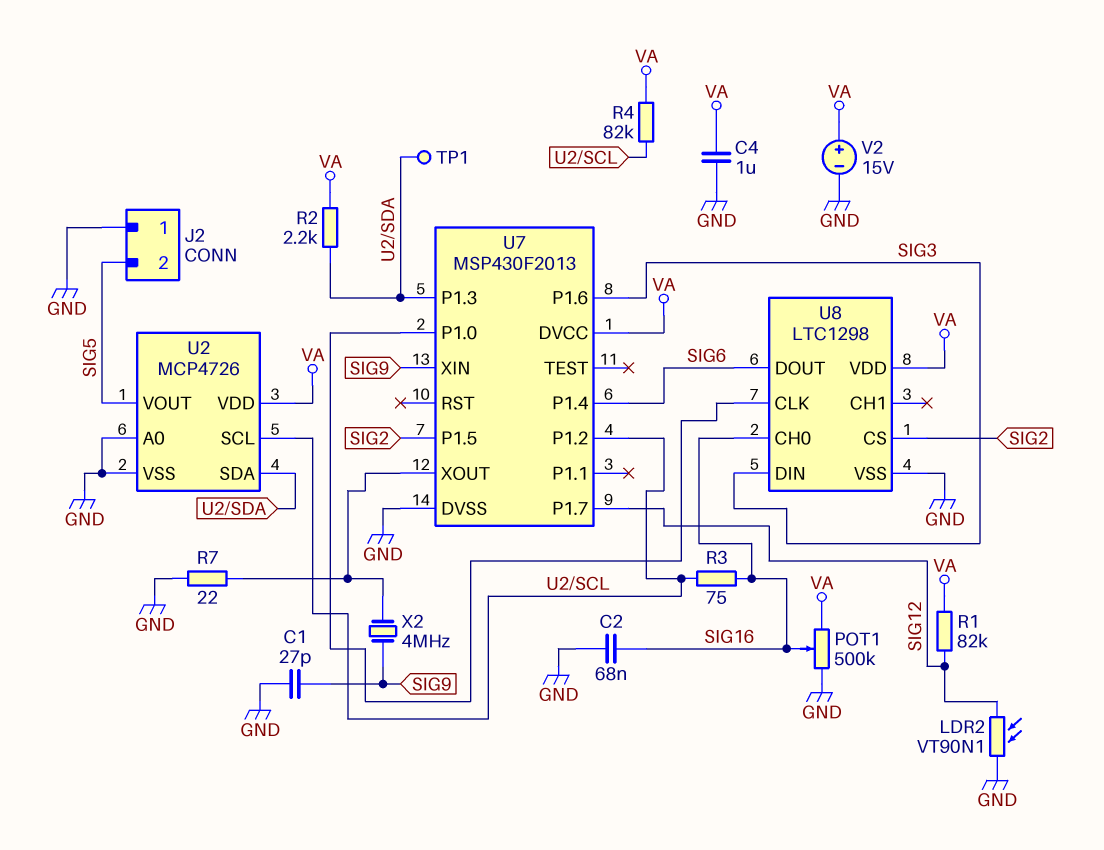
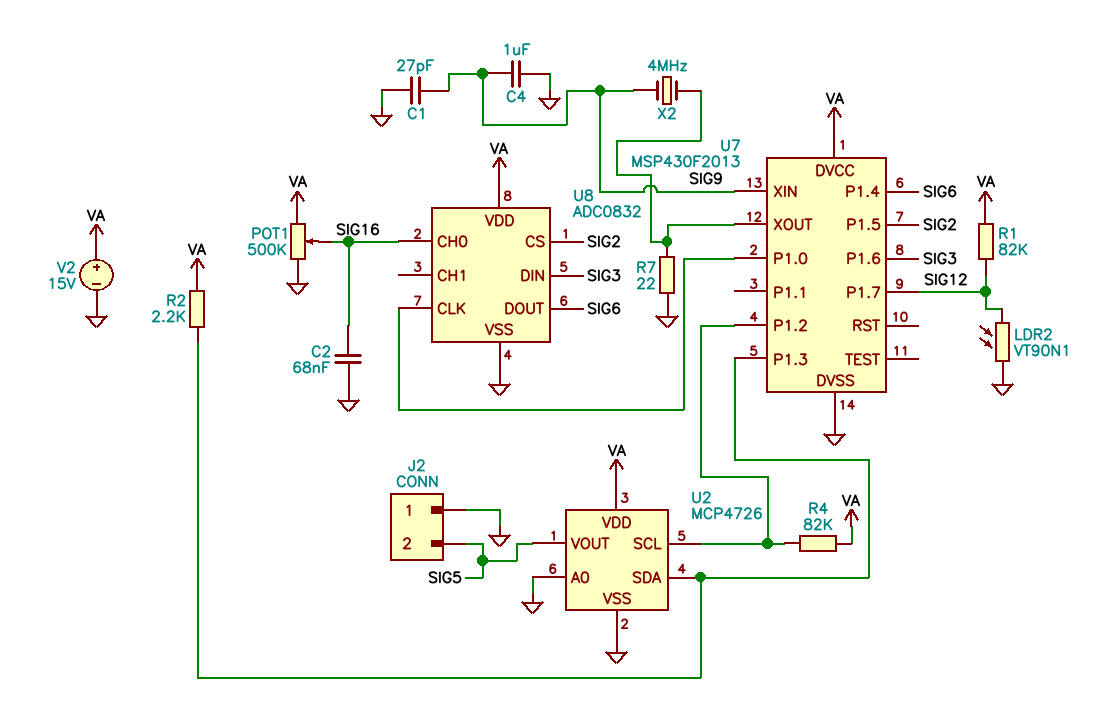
C4: 1uF (GND, VA) -> 1uF (GND, SIG9)
R3: 75 (SIG16, U2/SCL) -> none
TP1: test point (U2/SDA) -> none
U8: LTC1298 -> ADC0832

